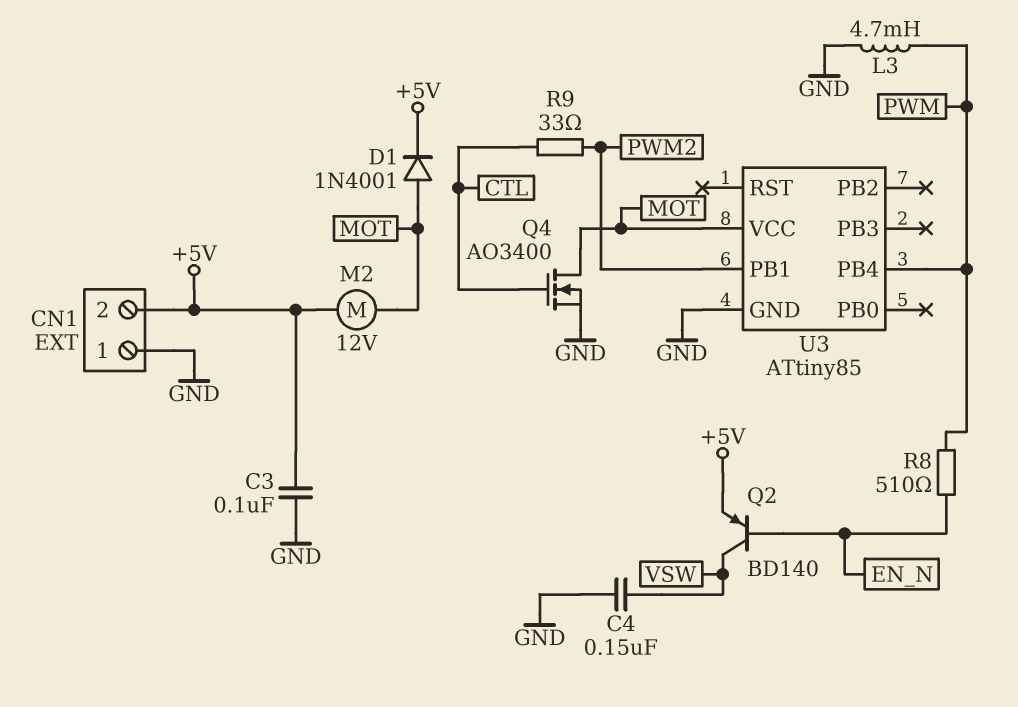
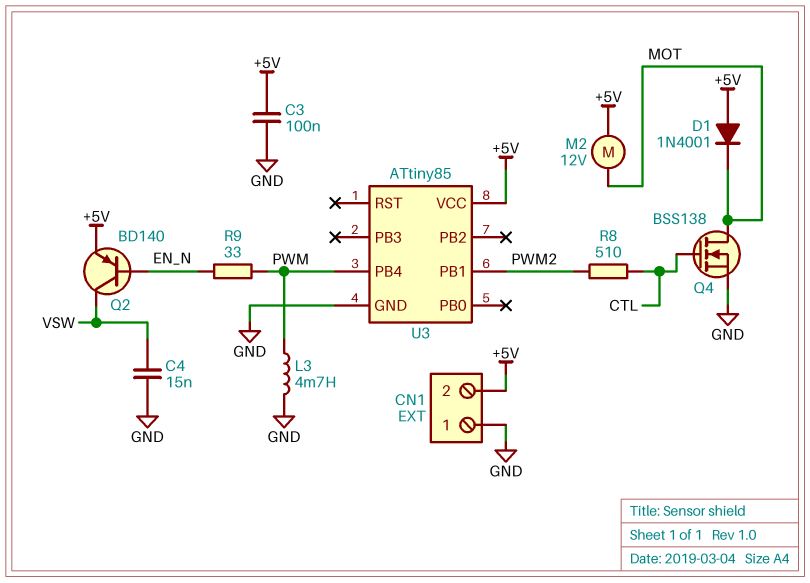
C4: 150nF (GND, VSW) -> 15nF (GND, VSW)
D1: diode 1N4001 (A MOT, K +5V) -> diode 1N4001 (A +5V, K MOT)
Q4: NMOS AO3400 (G CTL, D MOT, S GND) -> NMOS BSS138 (G CTL, D MOT, S GND)
R8: 510 (EN_N, PWM) -> 510 (CTL, PWM2)
R9: 33 (CTL, PWM2) -> 33 (EN_N, PWM)
U3 pin VCC: MOT -> +5V

